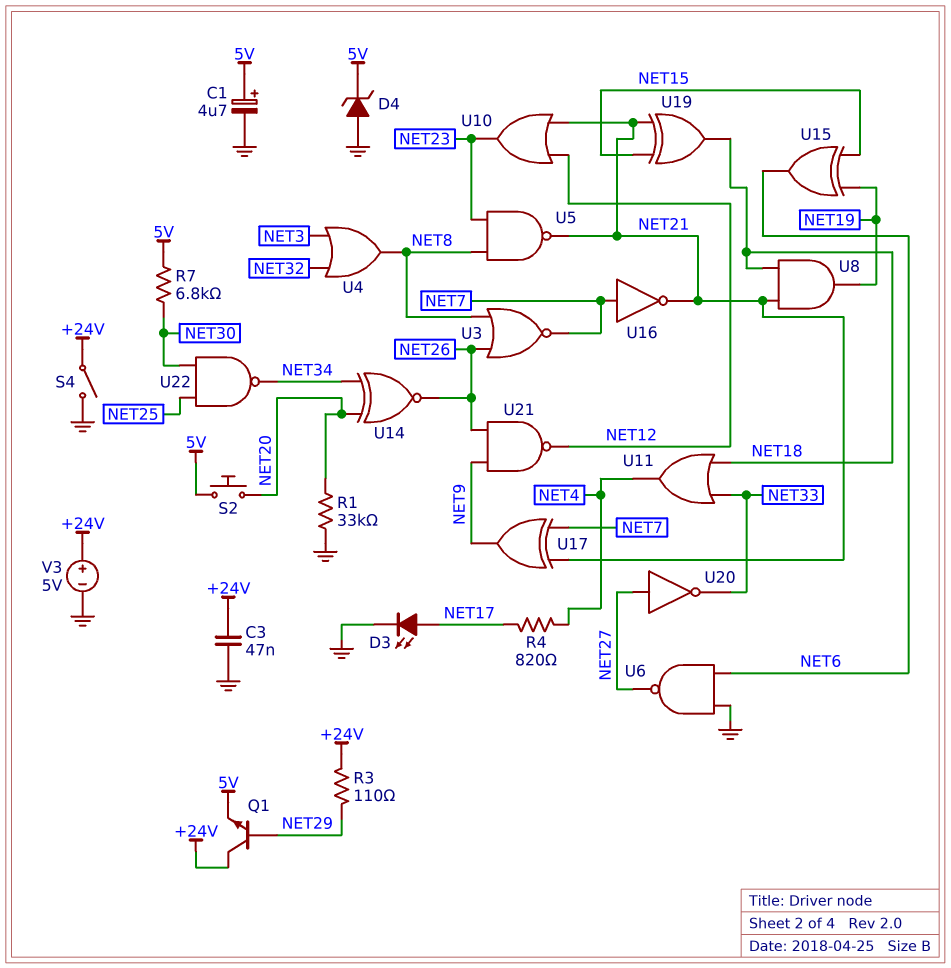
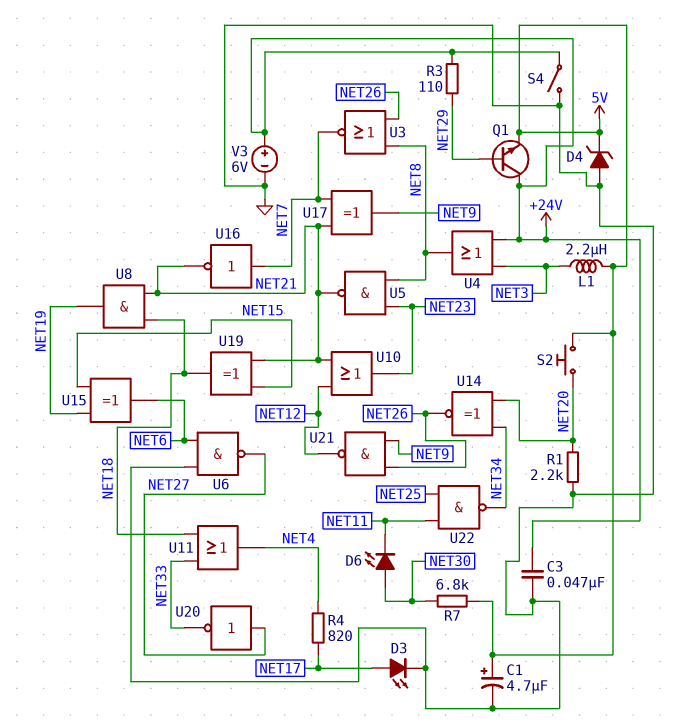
D6: none -> LED (A NET30, K NET11)
L1: none -> 2.2uH (5V, NET3)
R1: 33k (GND, NET20) -> 2.2k (GND, NET20)
U4: OR (in NET3, in NET32, out NET8) -> OR (in +24V, in NET3, out NET8)
U22: NAND (in NET25, in NET30, out NET34) -> NAND (in NET11, in NET25, out NET34)
V3: 5V (plus +24V, minus GND) -> 6V (plus +24V, minus GND)

